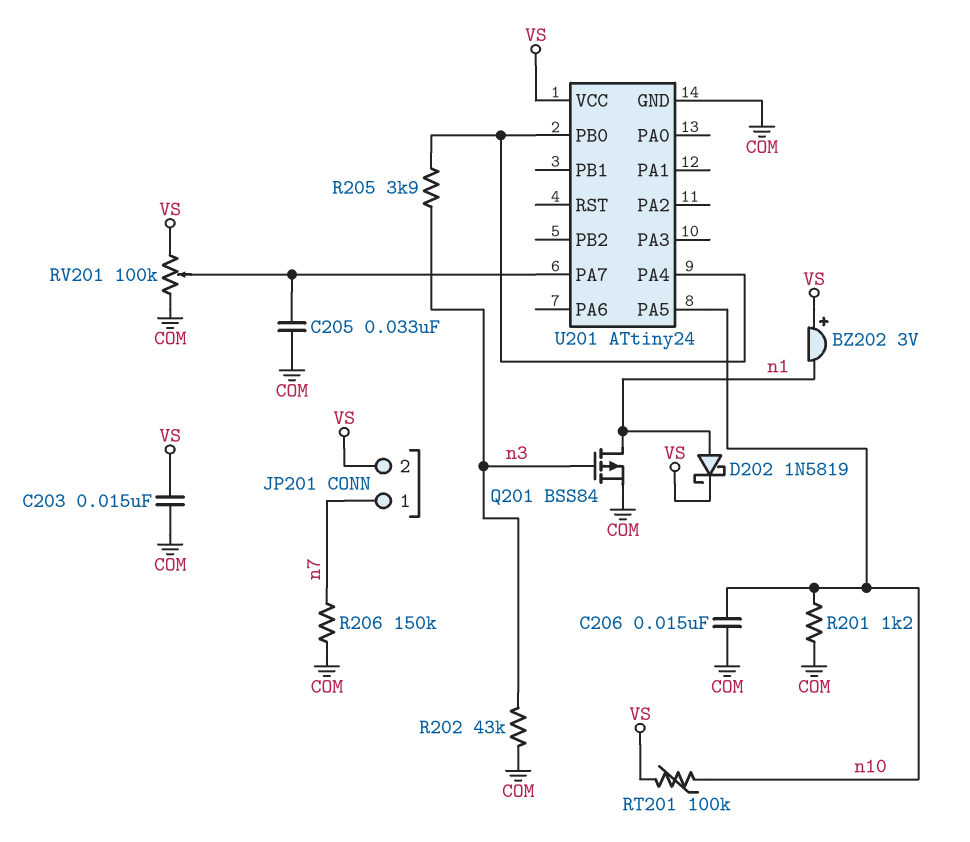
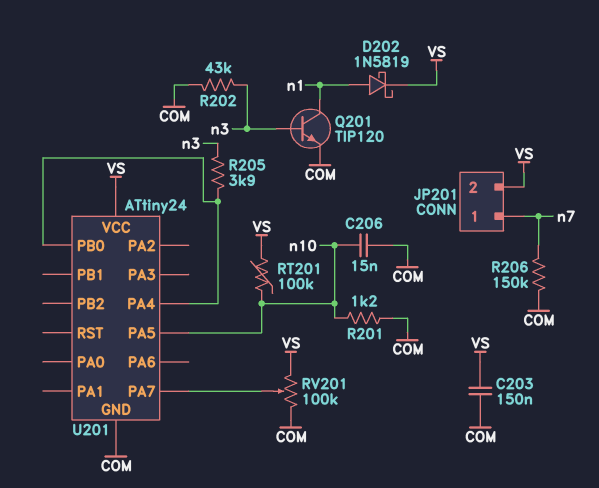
BZ202: buzzer 3V (plus VS, minus n1) -> none
C203: 15nF (COM, VS) -> 150nF (COM, VS)
C205: 33nF (COM, U201/PA7) -> none
Q201: PMOS BSS84 (G n3, D n1, S COM) -> NPN TIP120 (B n3, C n1, E COM)

